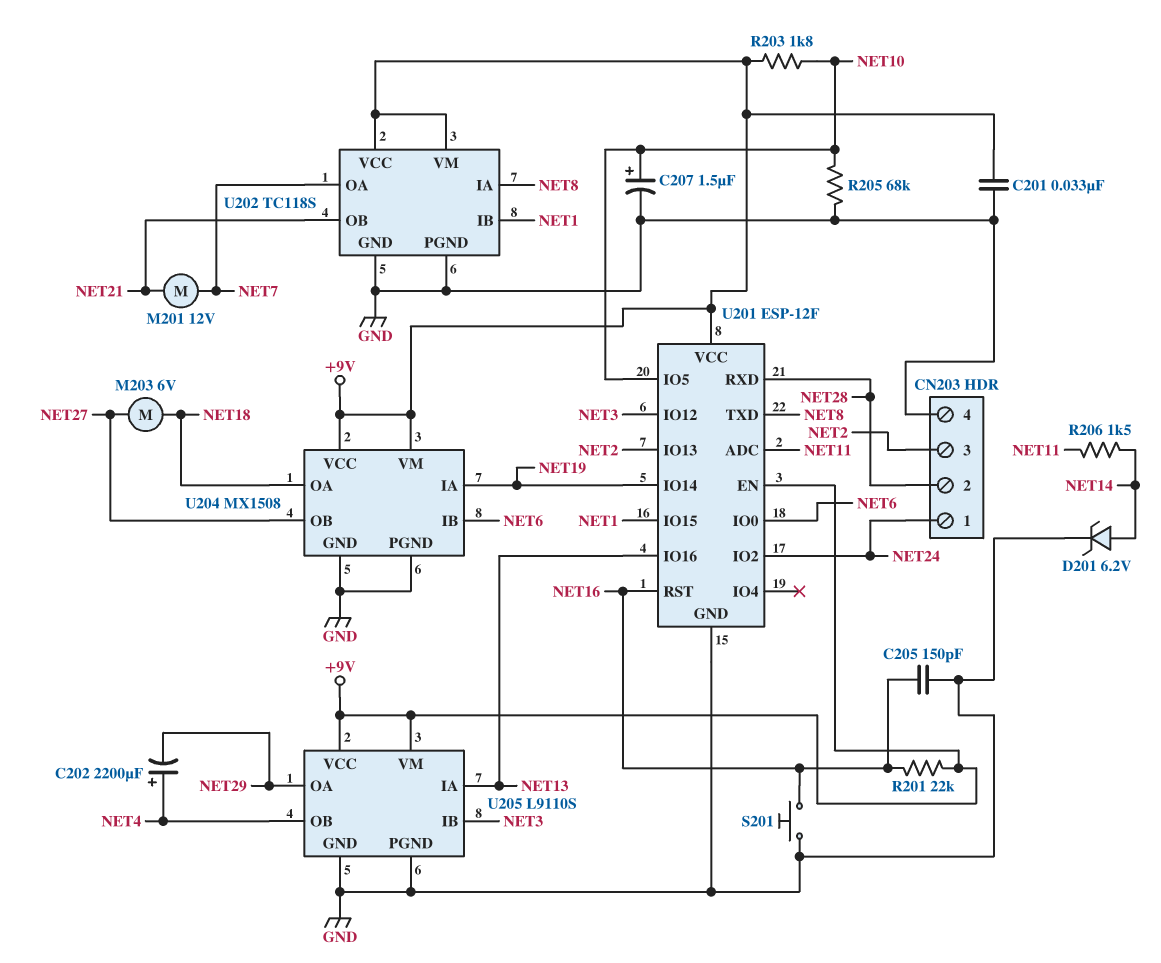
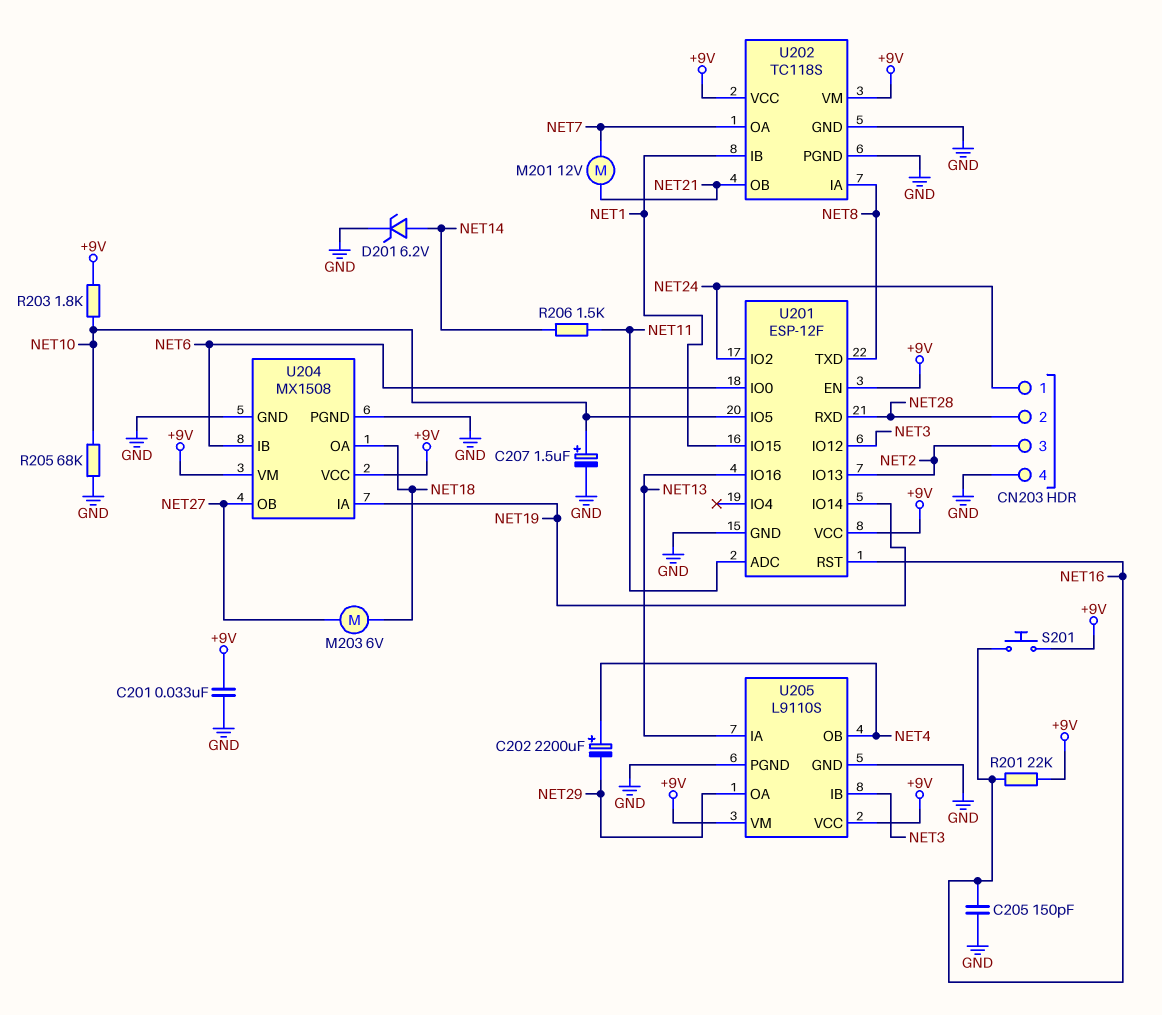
S201: button (GND, NET16) -> button (+9V, NET16)

